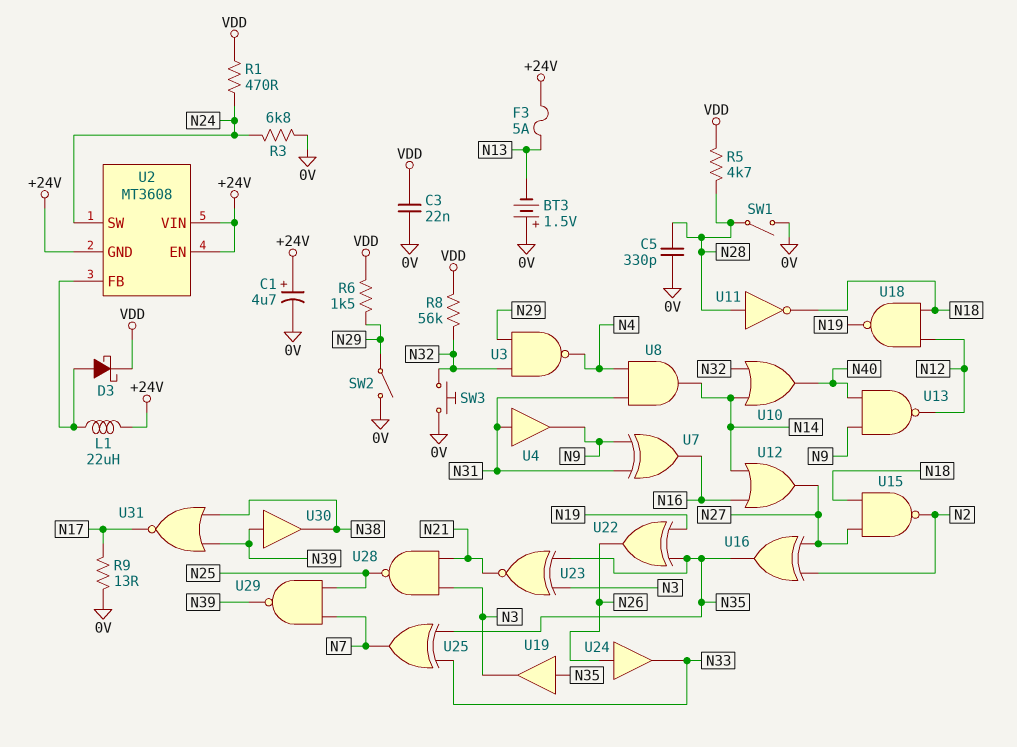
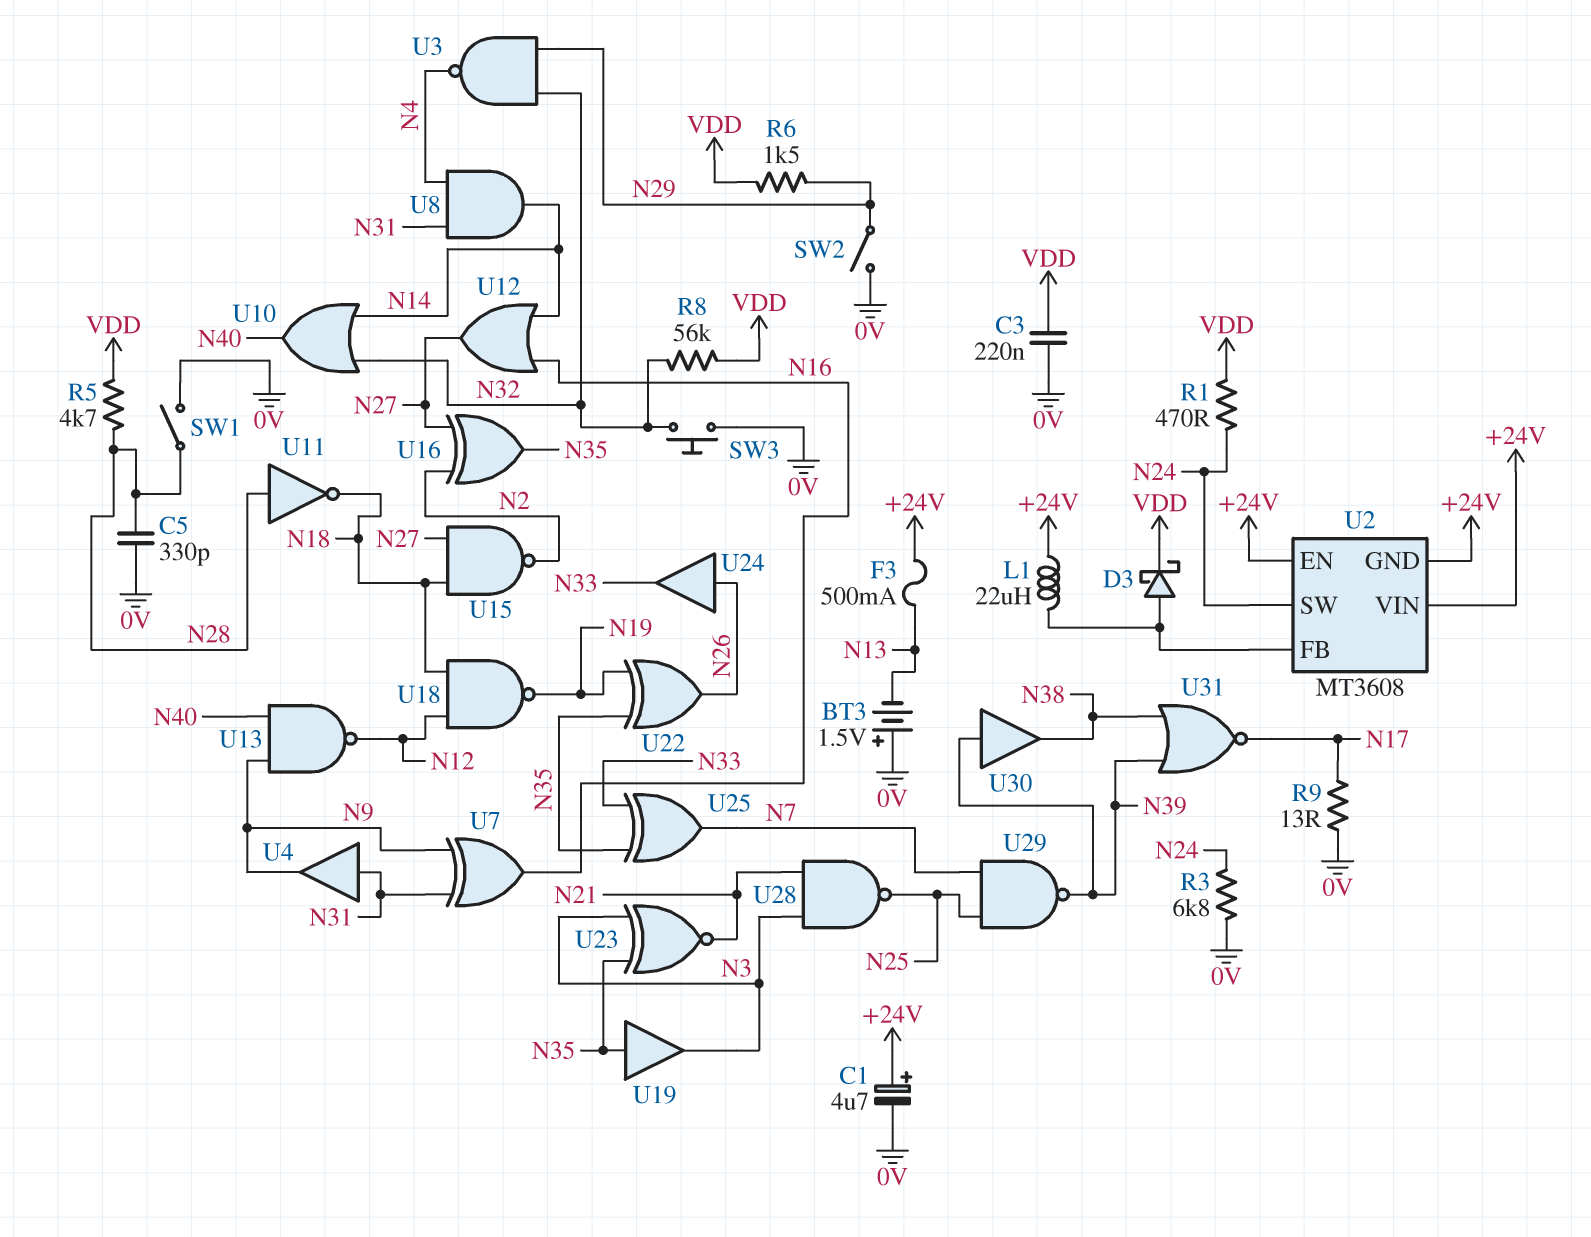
C3: 22nF (0V, VDD) -> 220nF (0V, VDD)
F3: 5A (+24V, N13) -> 500mA (+24V, N13)

